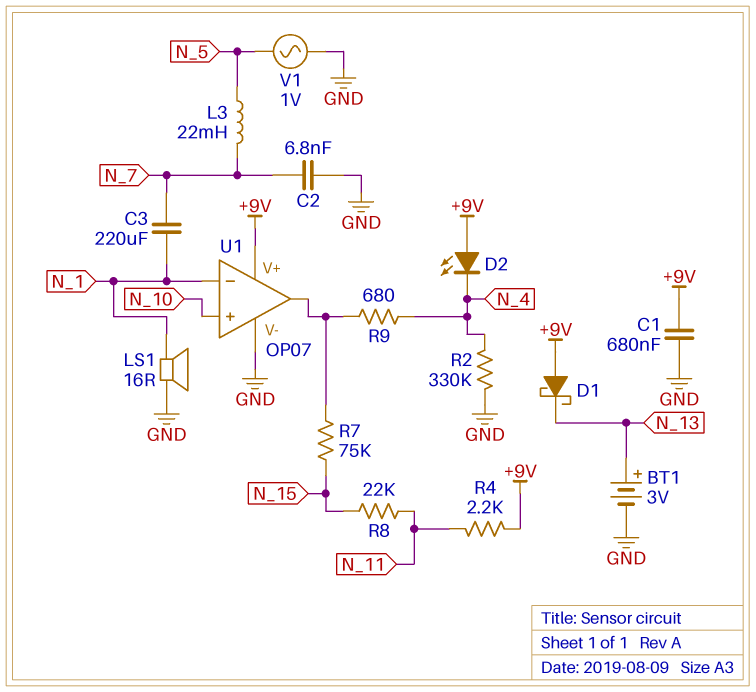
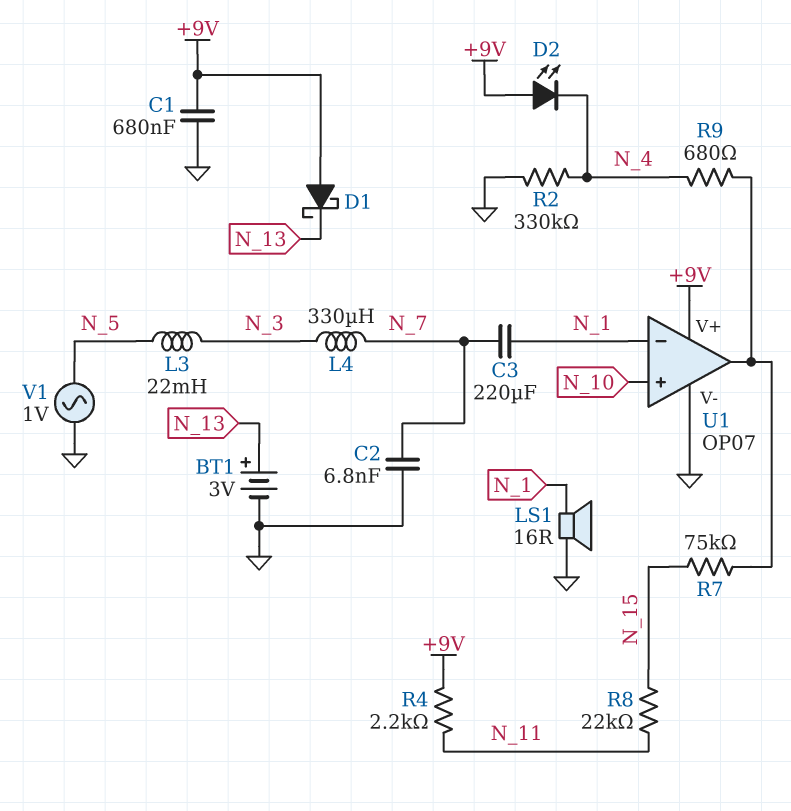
L3: 22mH (N_5, N_7) -> 22mH (N_3, N_5)
L4: none -> 330uH (N_3, N_7)

